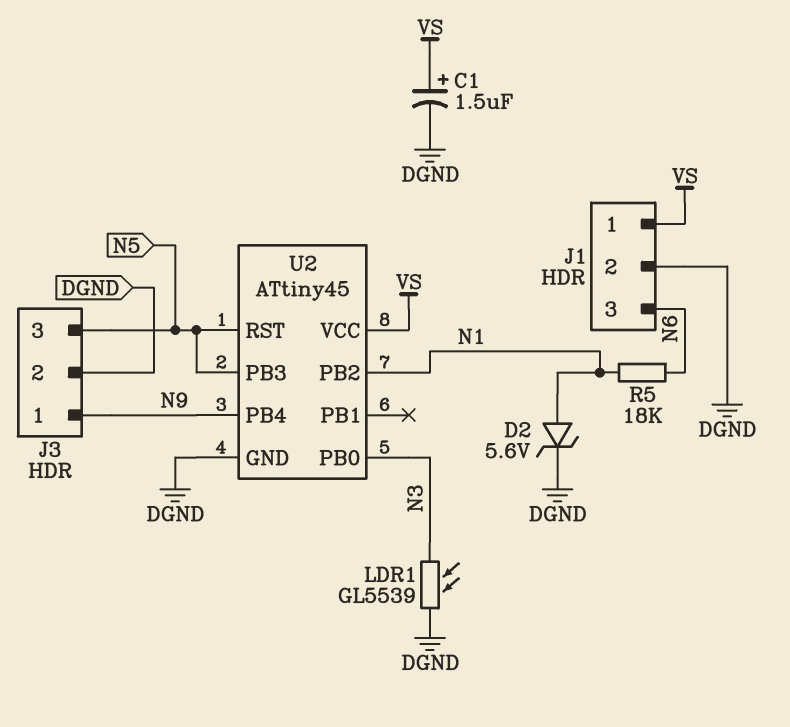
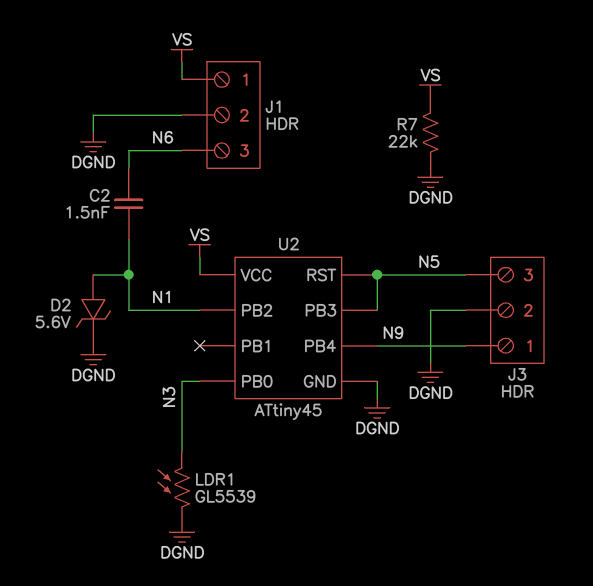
C1: 1.5uF (plus VS, minus DGND) -> none
C2: none -> 1.5nF (N1, N6)
R5: 18k (N1, N6) -> none
R7: none -> 22k (DGND, VS)

